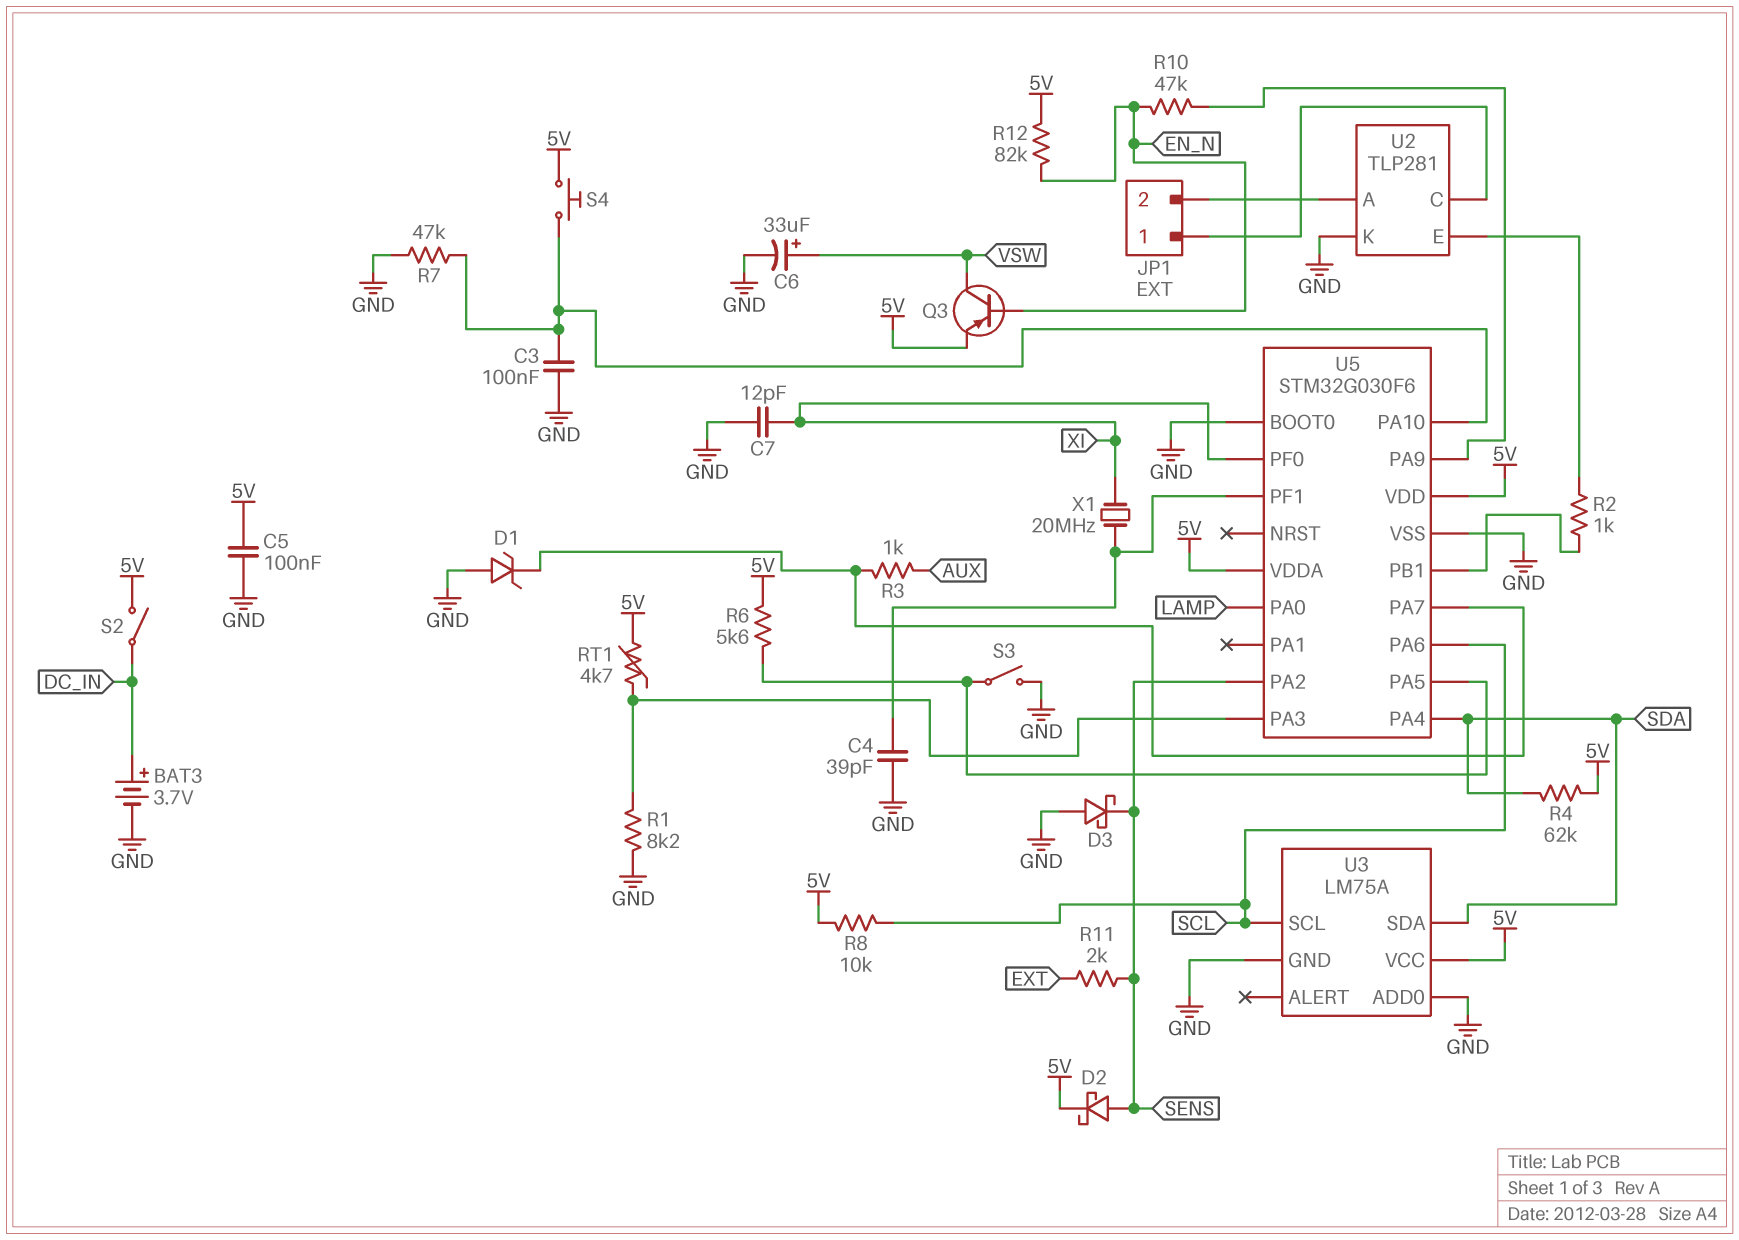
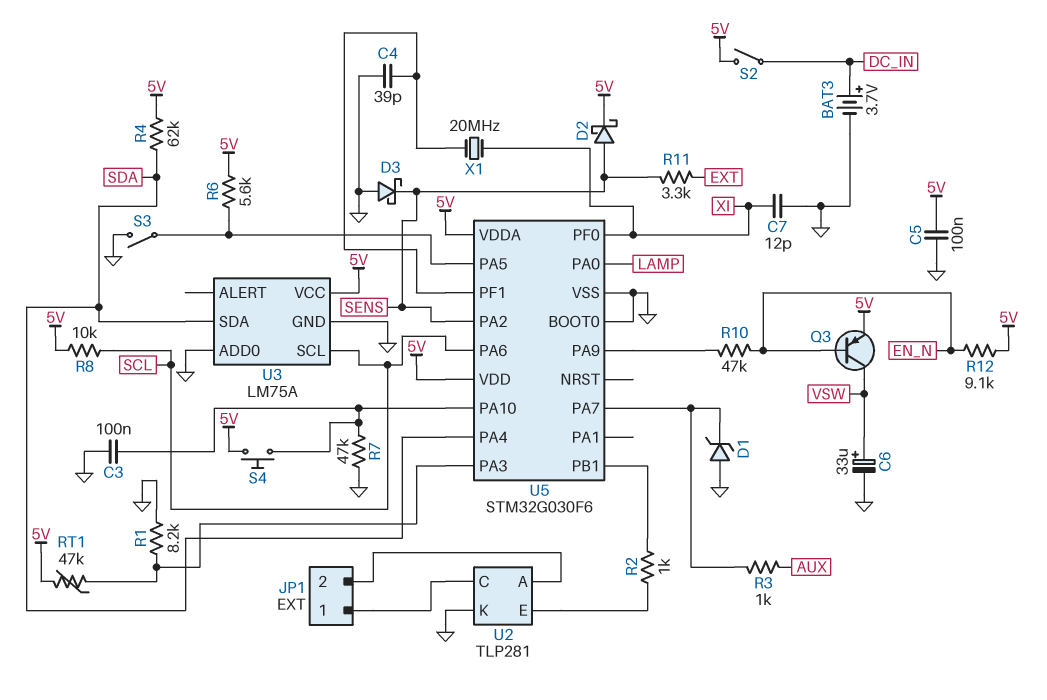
R11: 2k (EXT, SENS) -> 3.3k (EXT, SENS)
R12: 82k (5V, EN_N) -> 9.1k (5V, EN_N)
RT1: 4.7k (5V, U5/PA3) -> 47k (5V, U5/PA3)

